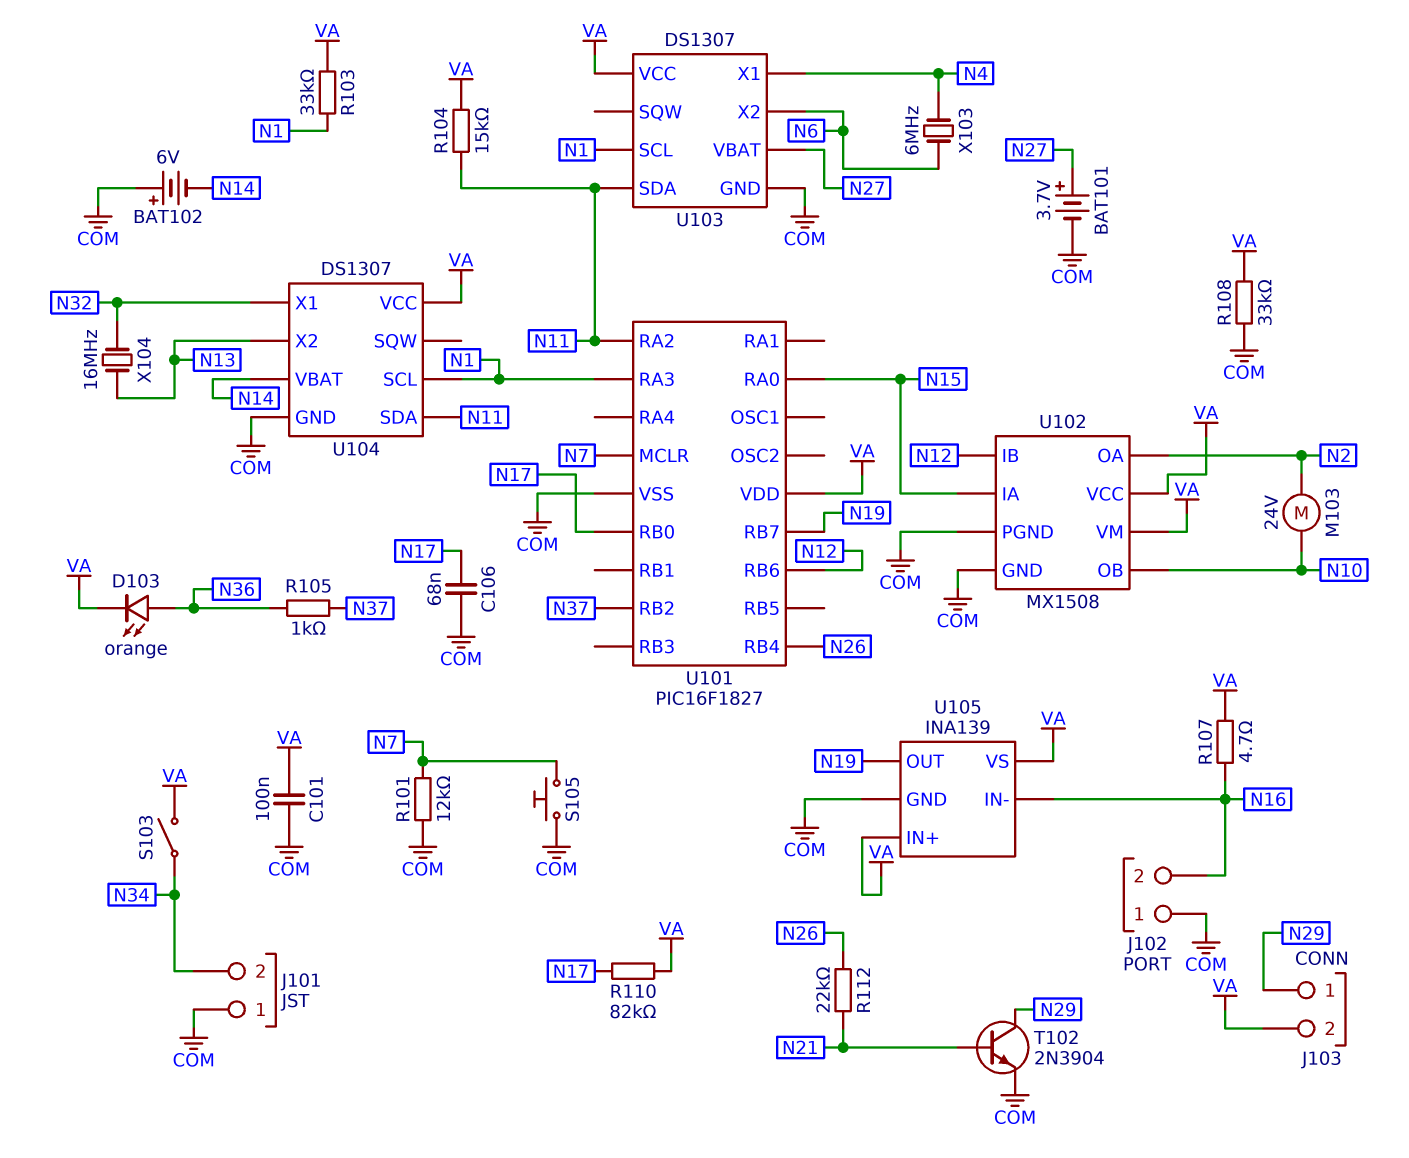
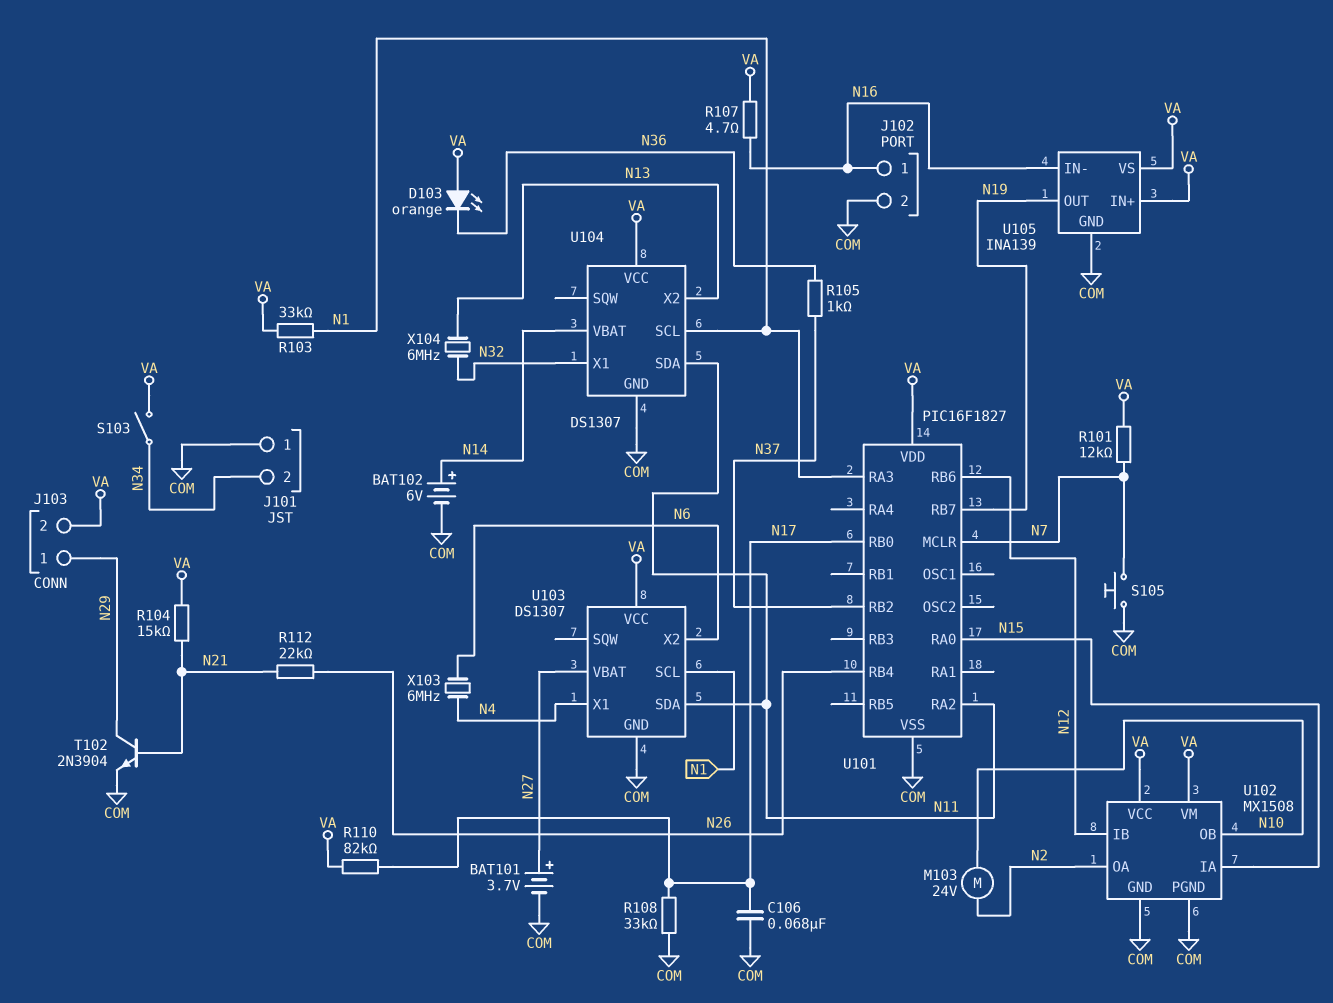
BAT102: 6V (plus COM, minus N14) -> 6V (plus N14, minus COM)
C101: 100nF (COM, VA) -> none
D103: LED orange (A N36, K VA) -> LED orange (A VA, K N36)
J102 pin 1: COM -> N16
J102 pin 2: N16 -> COM
R101: 12k (COM, N7) -> 12k (N7, VA)
R104: 15k (N11, VA) -> 15k (N21, VA)
R108: 33k (COM, VA) -> 33k (COM, N17)
X104: 16MHz (N13, N32) -> 6MHz (N13, N32)

